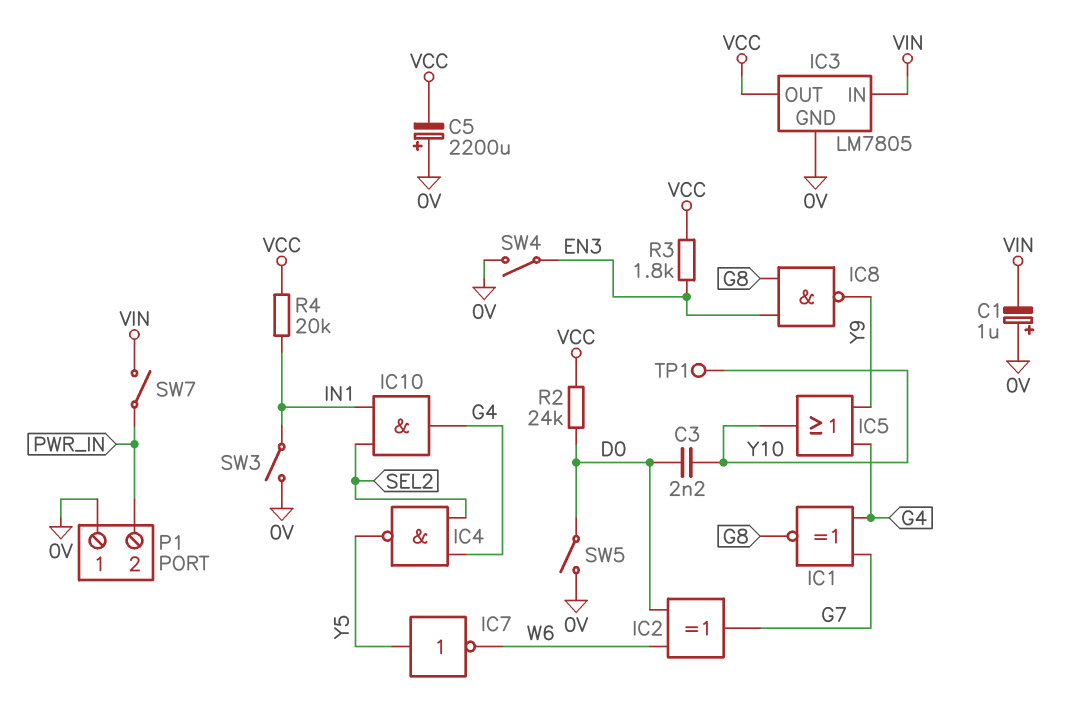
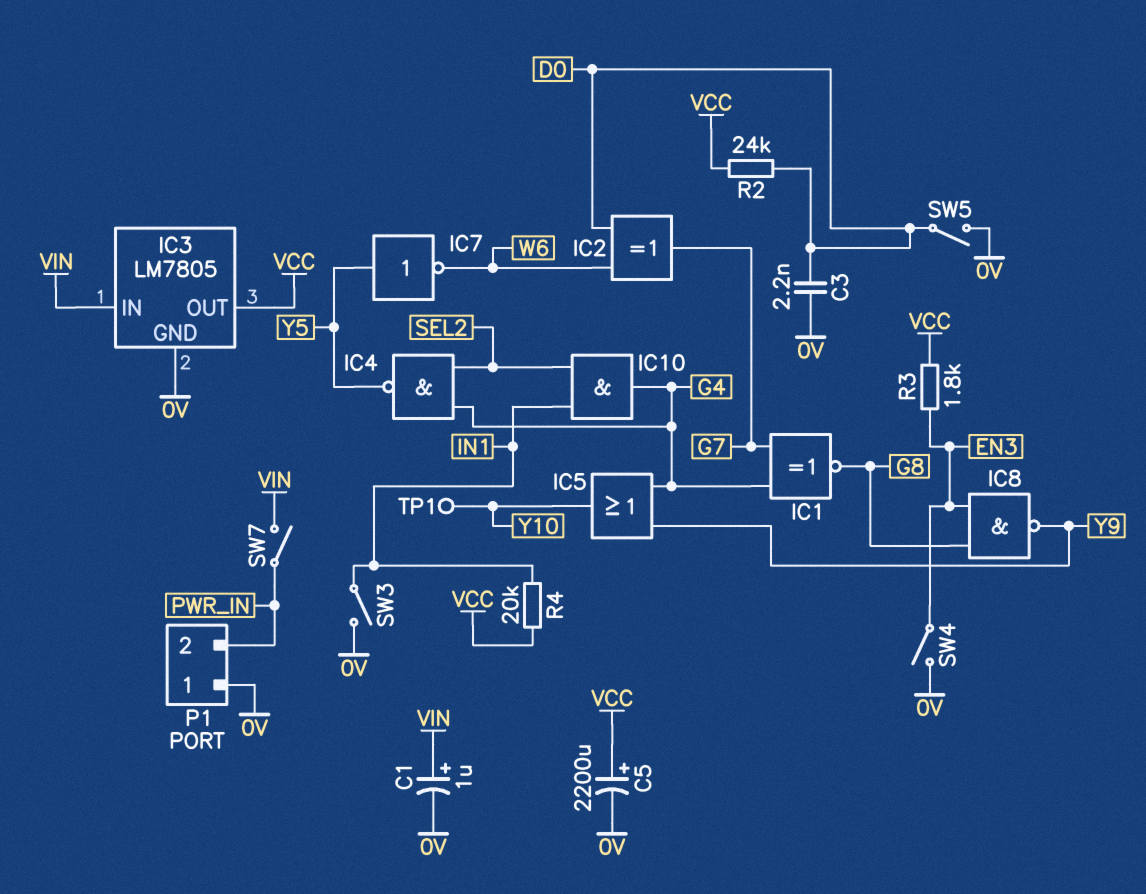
C1: 1uF (plus 0V, minus VIN) -> 1uF (plus VIN, minus 0V)
C3: 2.2nF (D0, Y10) -> 2.2nF (0V, D0)
C5: 2200uF (plus 0V, minus VCC) -> 2200uF (plus VCC, minus 0V)

